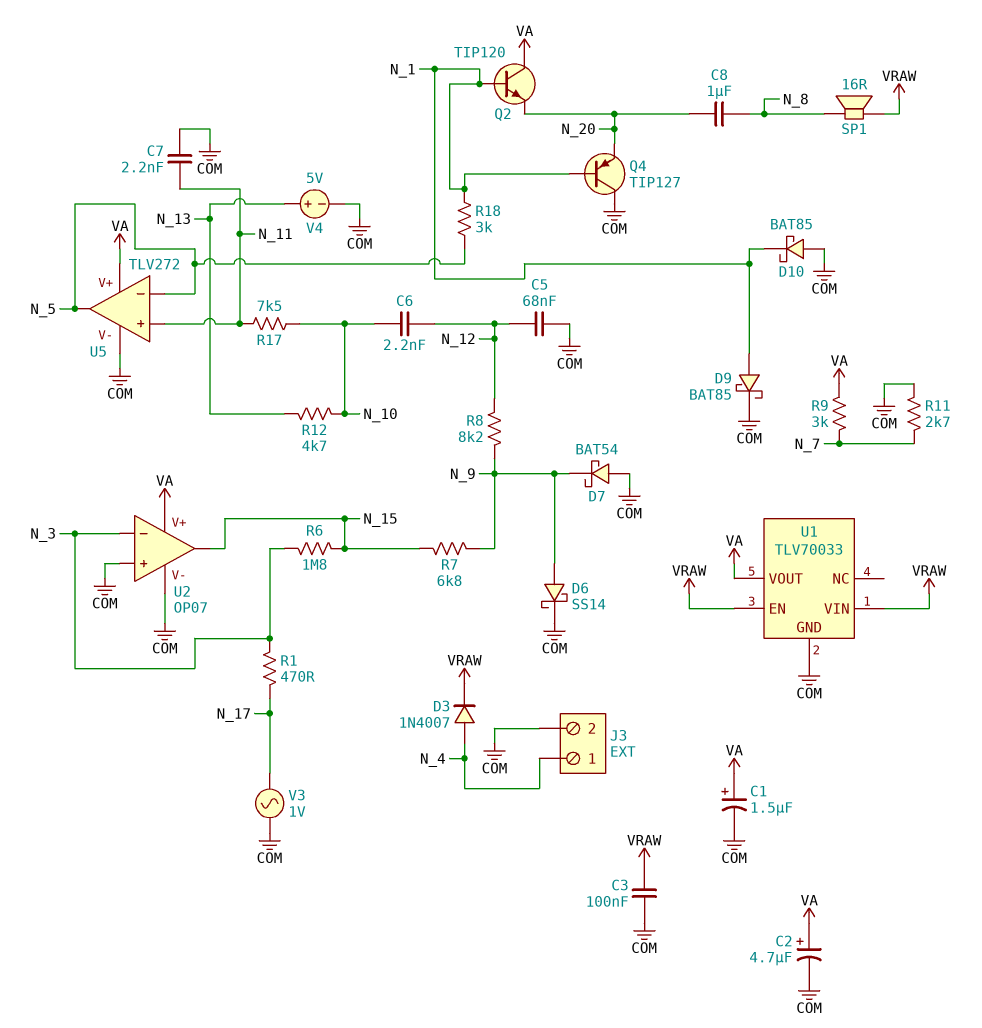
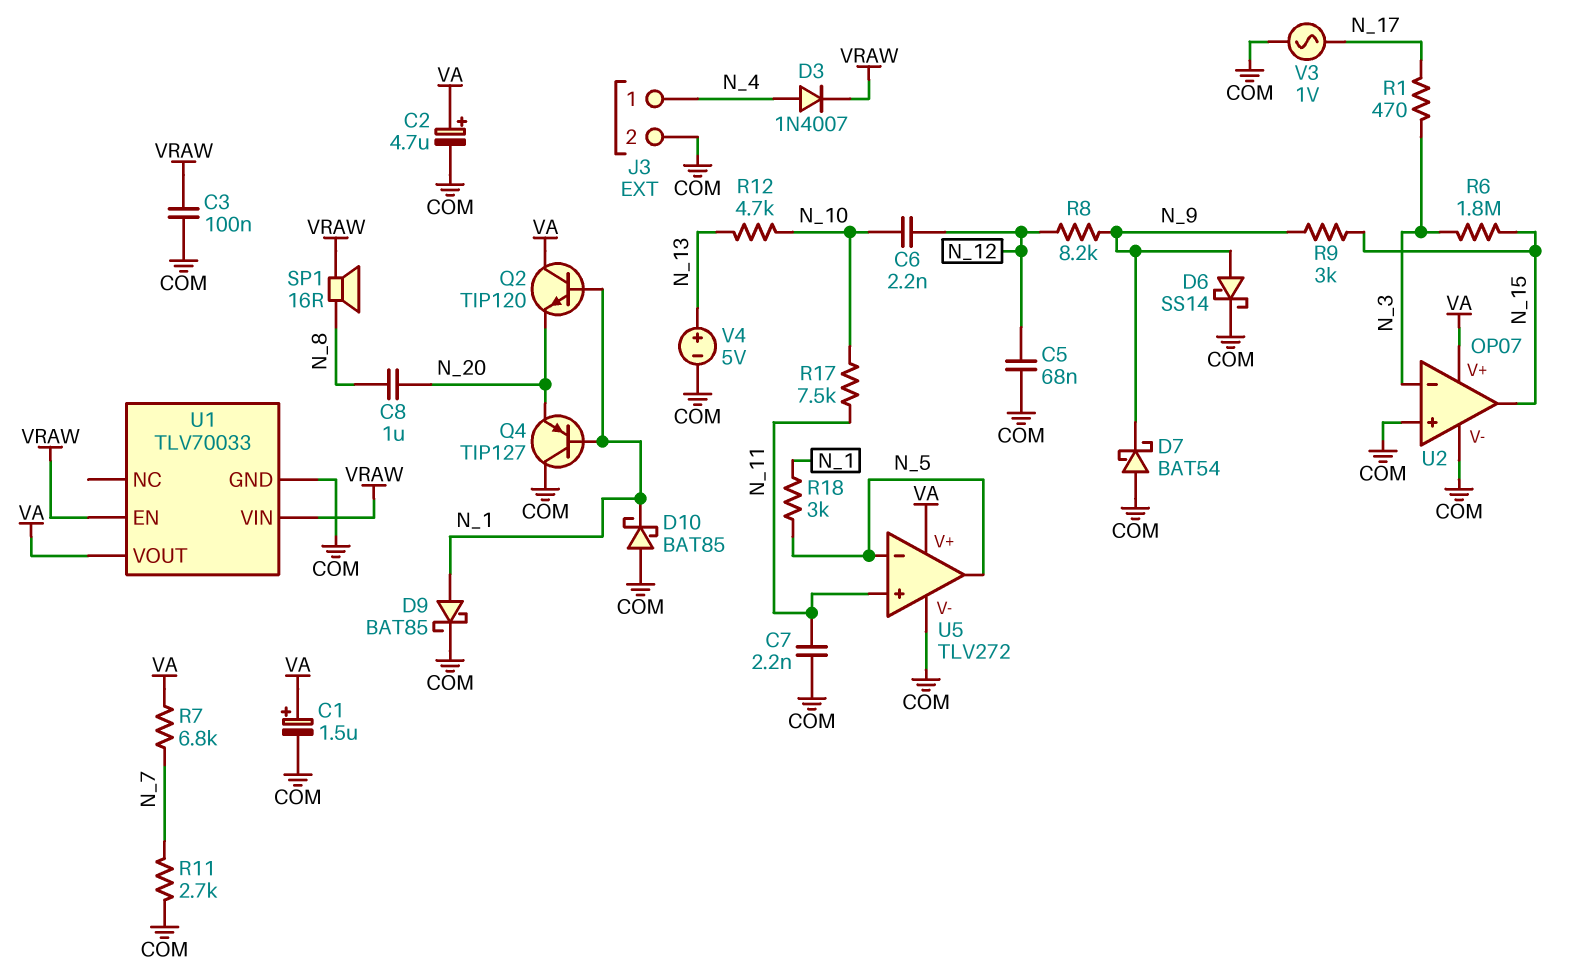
R7: 6.8k (N_9, N_15) -> 6.8k (N_7, VA)
R9: 3k (N_7, VA) -> 3k (N_9, N_15)

